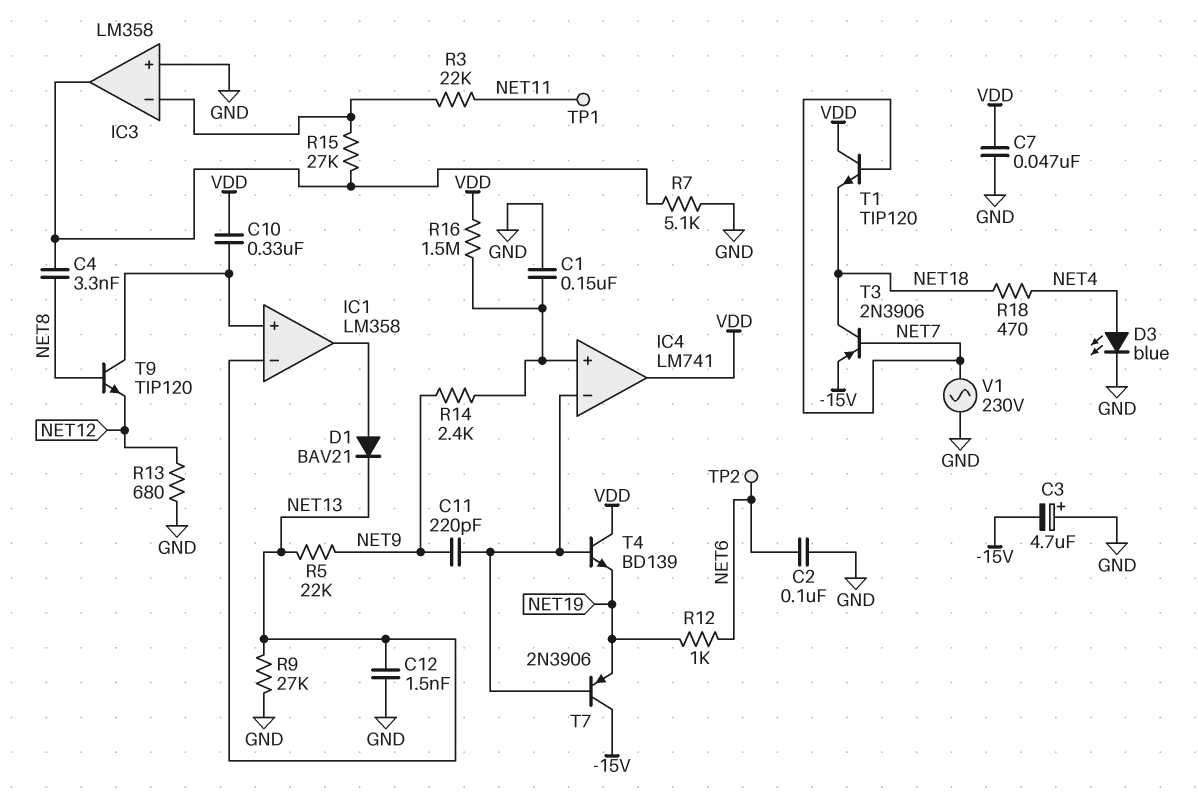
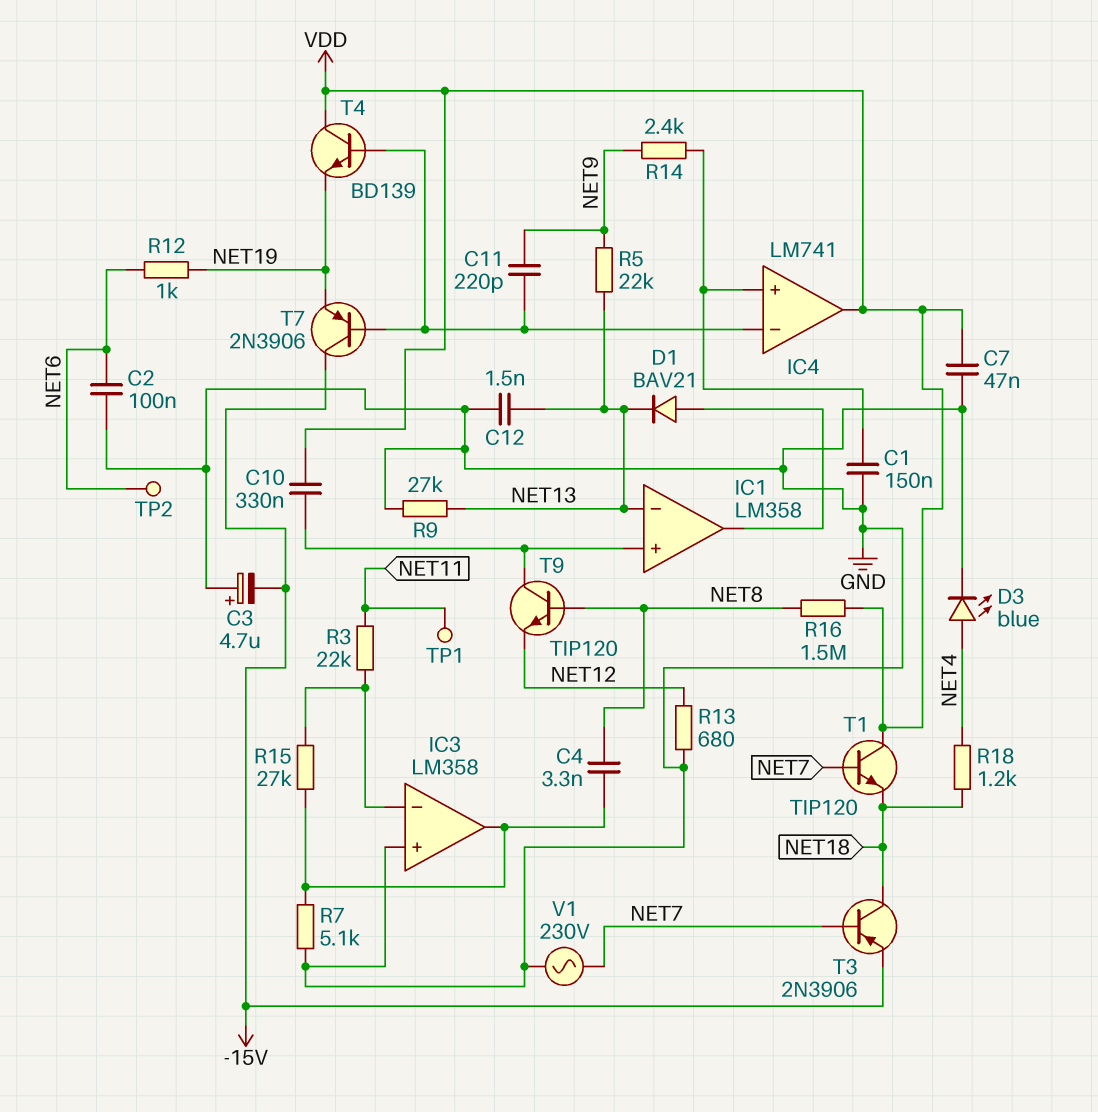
R16: 1.5M (IC4/in+, VDD) -> 1.5M (NET8, VDD)
R18: 470 (NET4, NET18) -> 1.2k (NET4, NET18)

